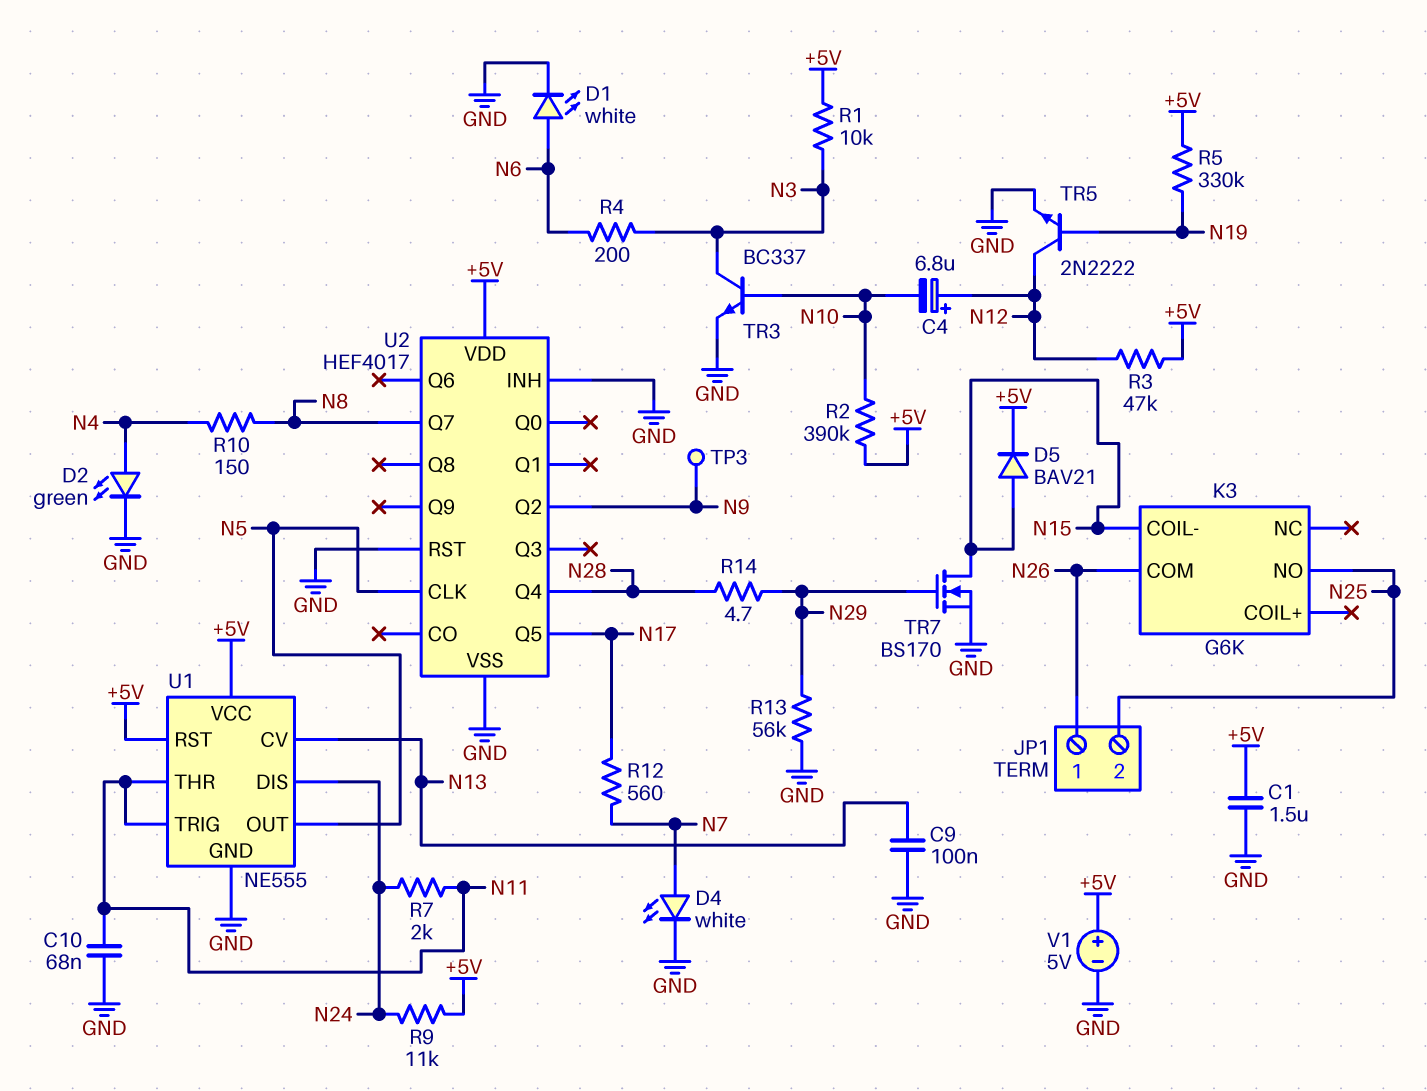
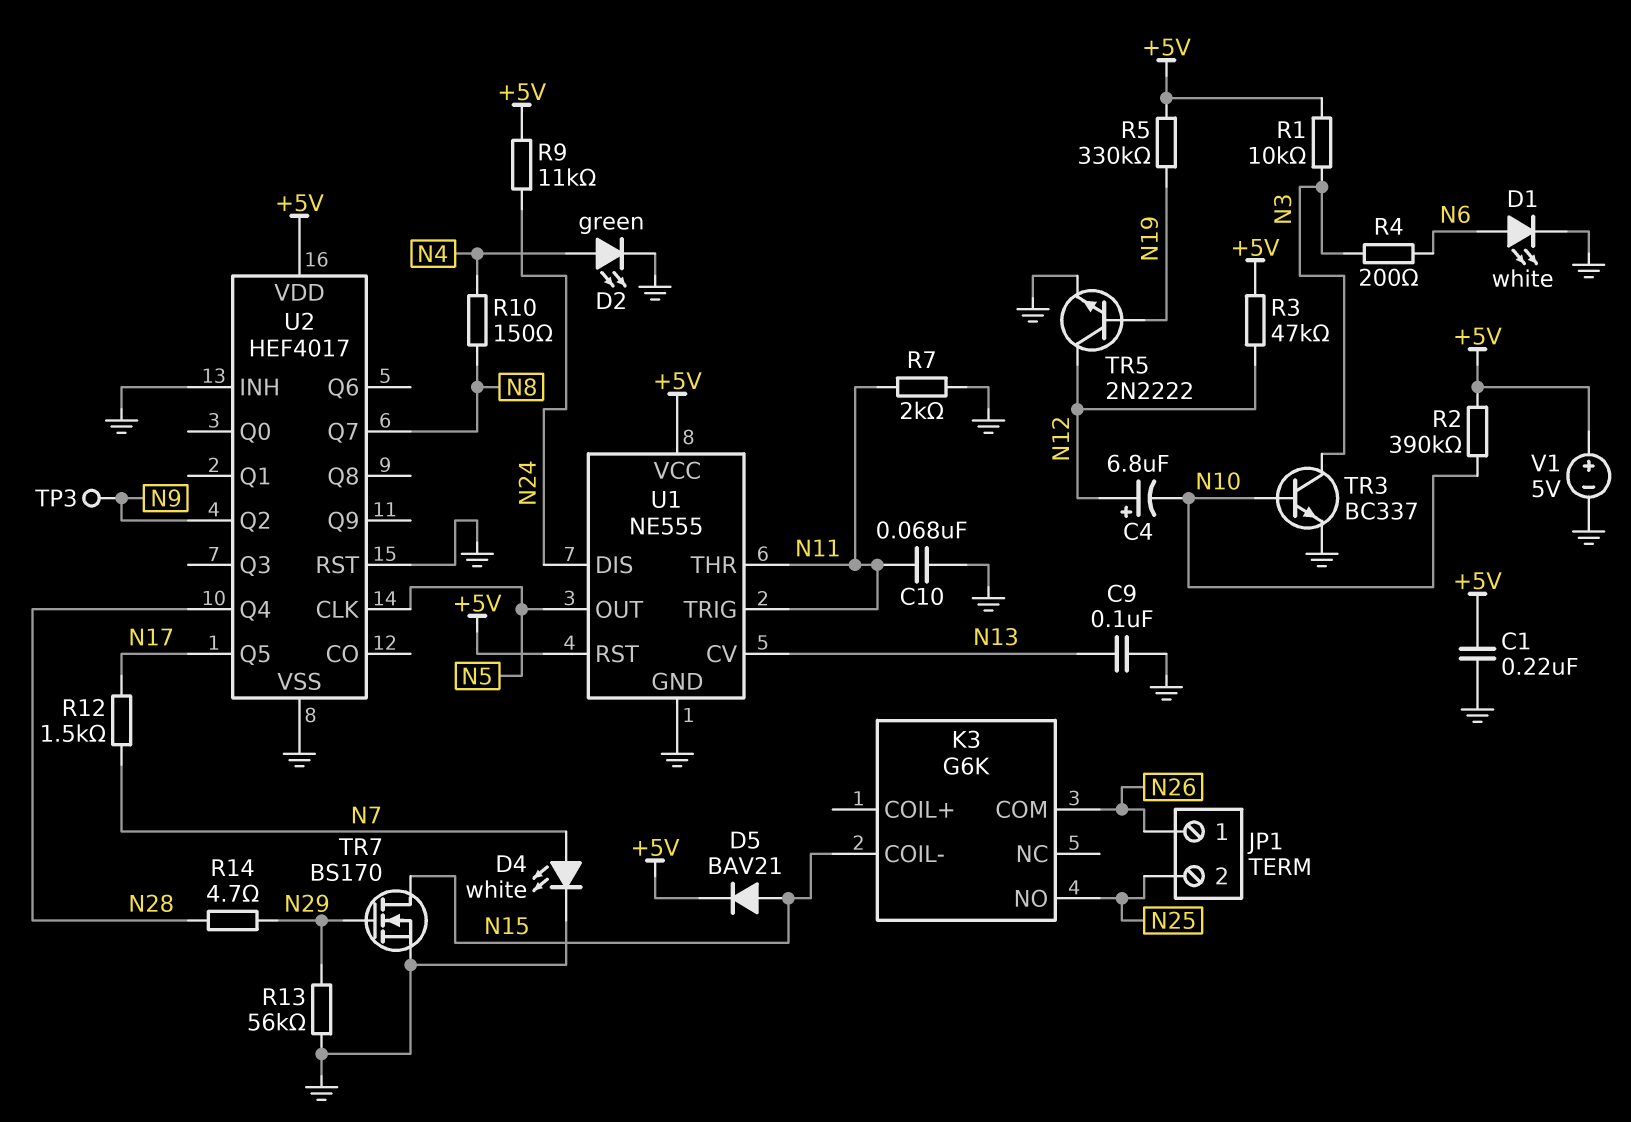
C1: 1.5uF (+5V, GND) -> 220nF (+5V, GND)
R7: 2k (N11, N24) -> 2k (GND, N11)
R12: 560 (N7, N17) -> 1.5k (N7, N17)

